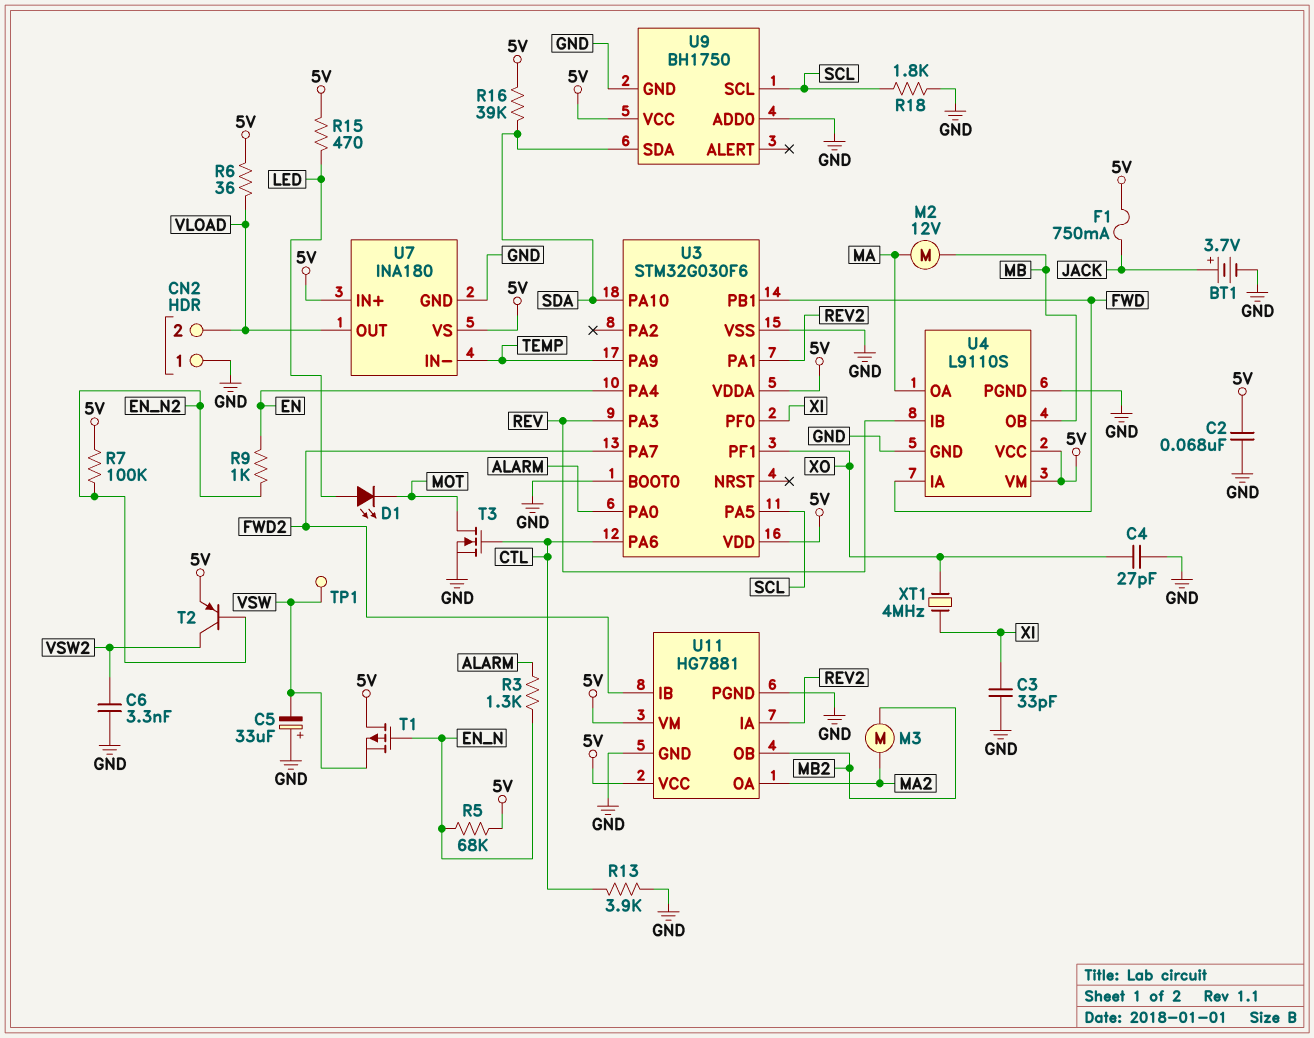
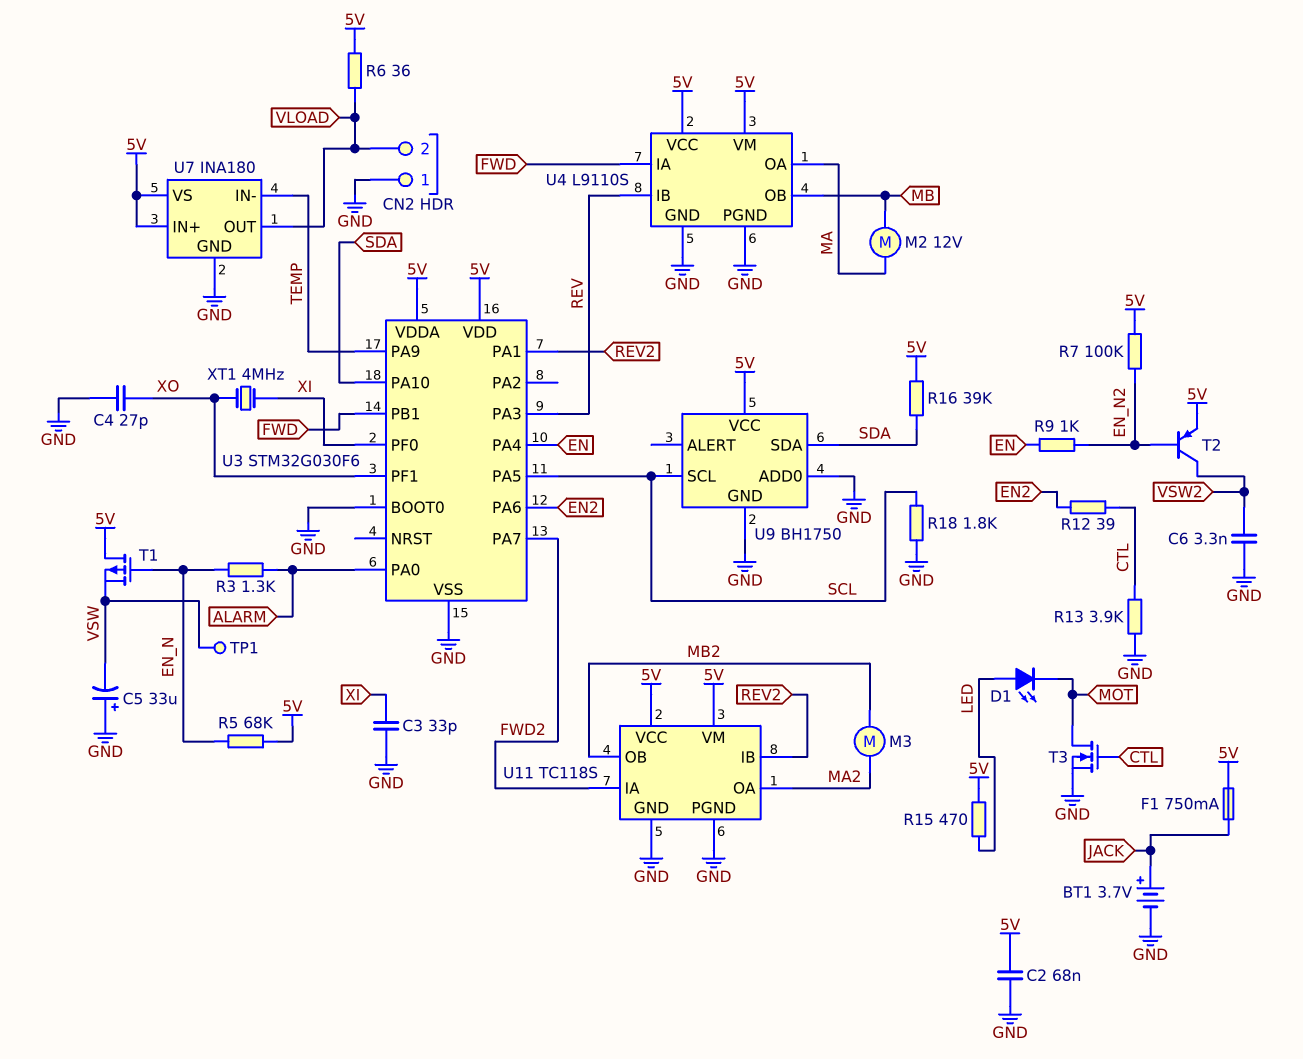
R12: none -> 39 (CTL, EN2)
U3 pin PA6: CTL -> EN2
U11: HG7881 -> TC118S
U11 pin IA: REV2 -> FWD2
U11 pin IB: FWD2 -> REV2

